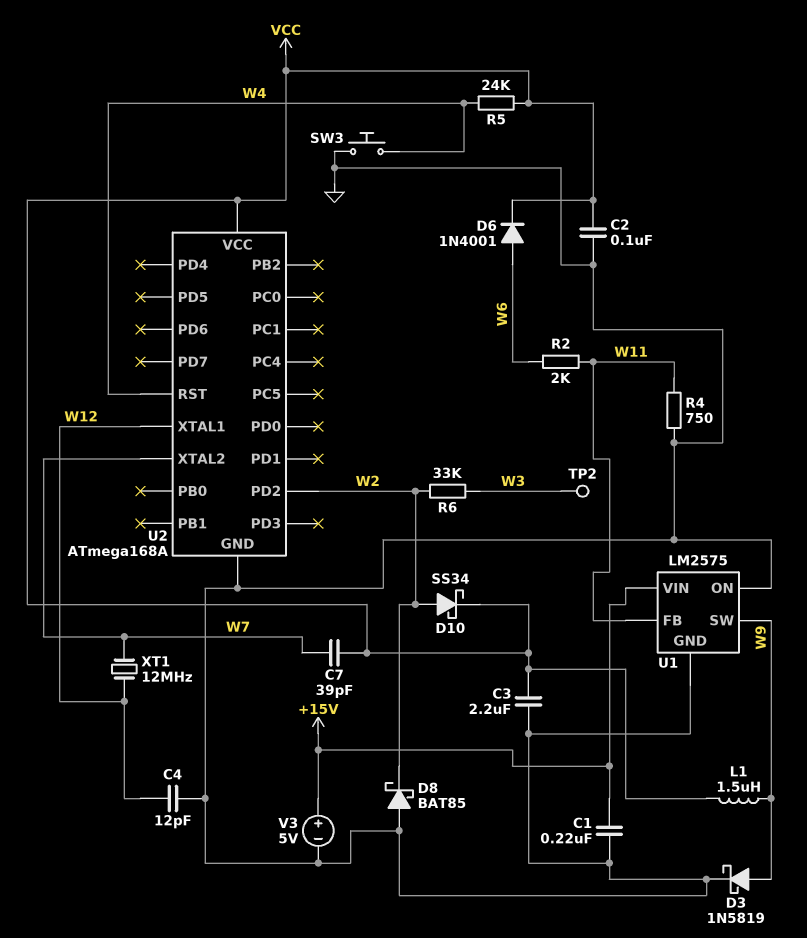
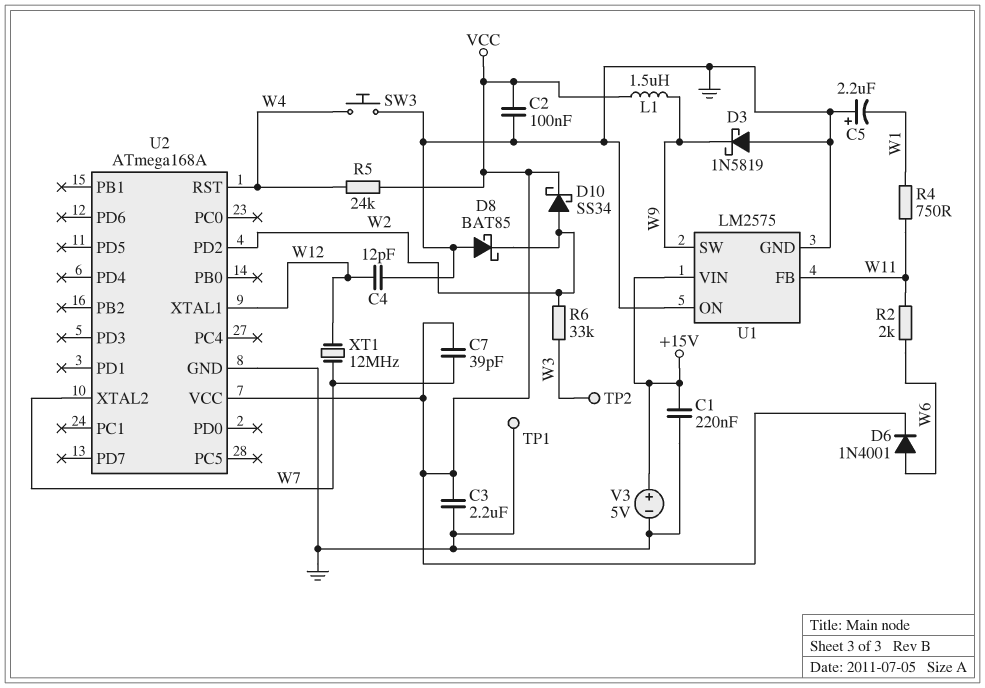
C5: none -> 2.2uF (plus GND, minus W1)
D3: schottky 1N5819 (A W9, K GND) -> schottky 1N5819 (A GND, K W9)
R4: 750 (GND, W11) -> 750 (W1, W11)
TP1: none -> test point (GND)

